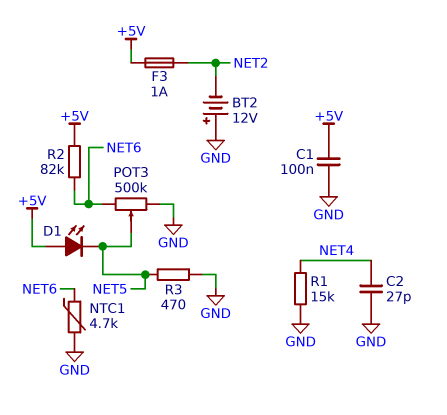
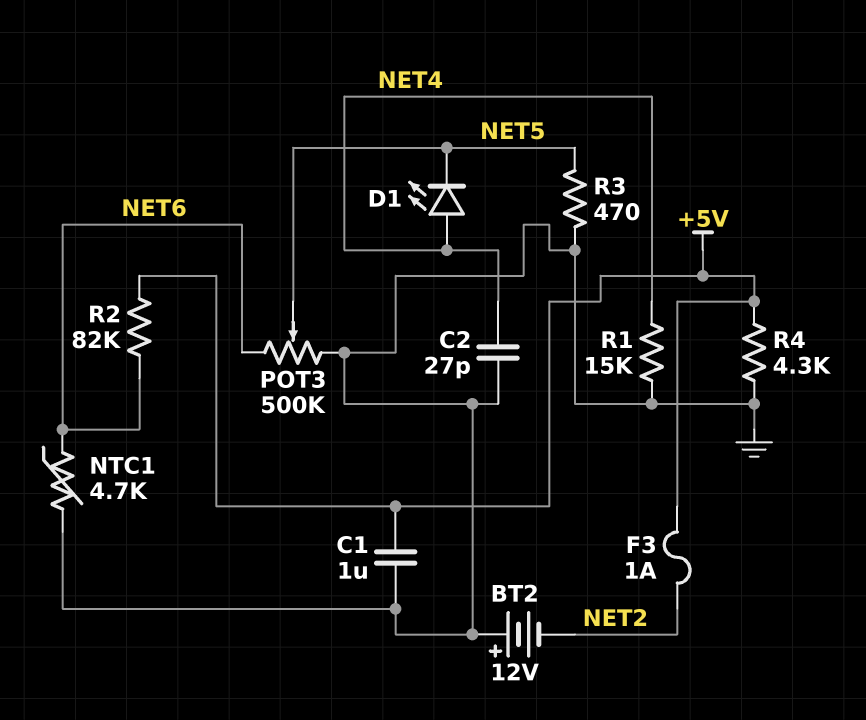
C1: 100nF (+5V, GND) -> 1uF (+5V, GND)
D1: LED (A +5V, K NET5) -> LED (A NET4, K NET5)
R4: none -> 4.3k (+5V, GND)

